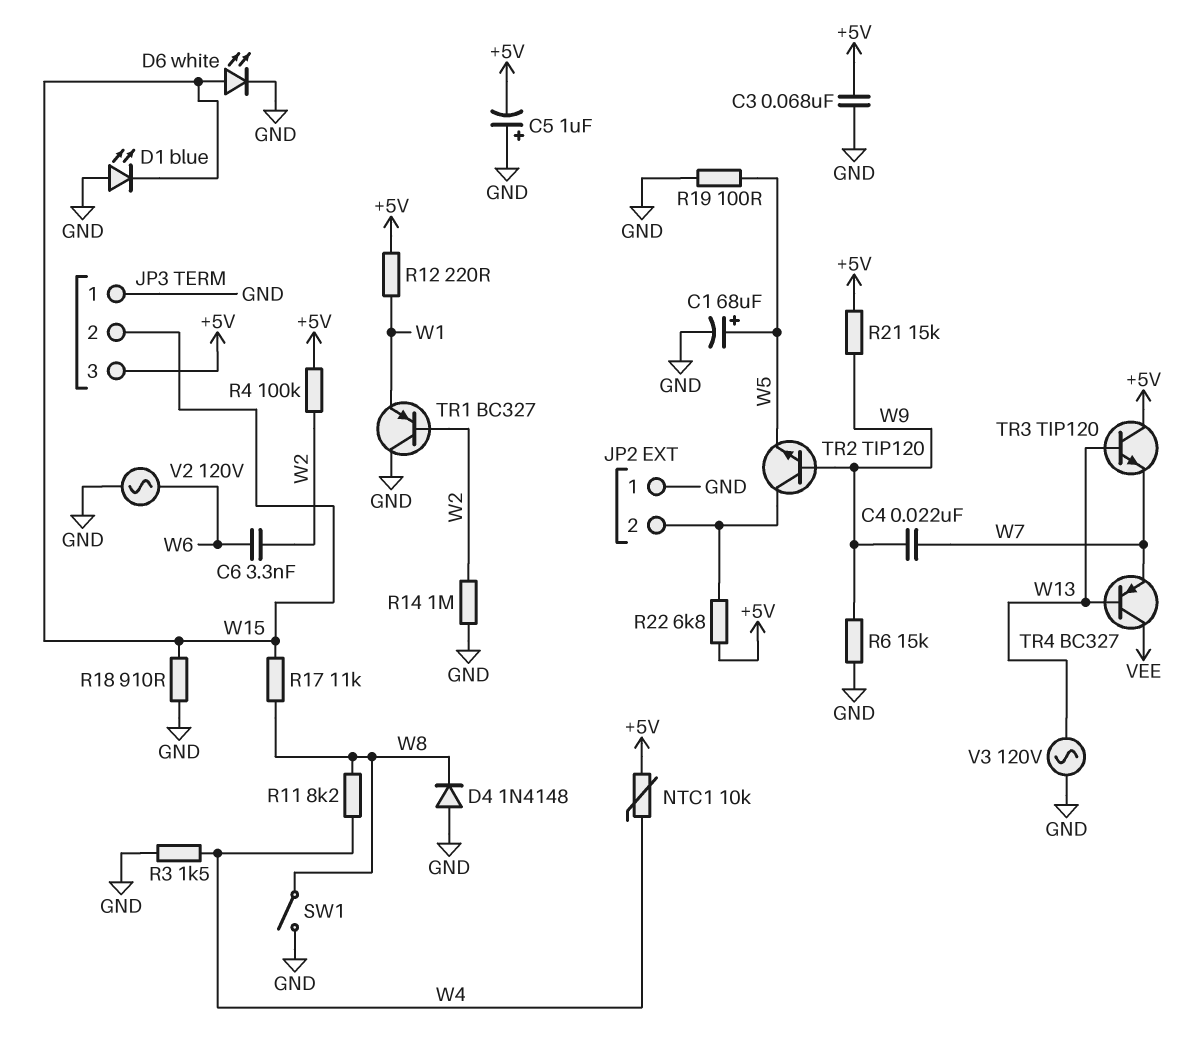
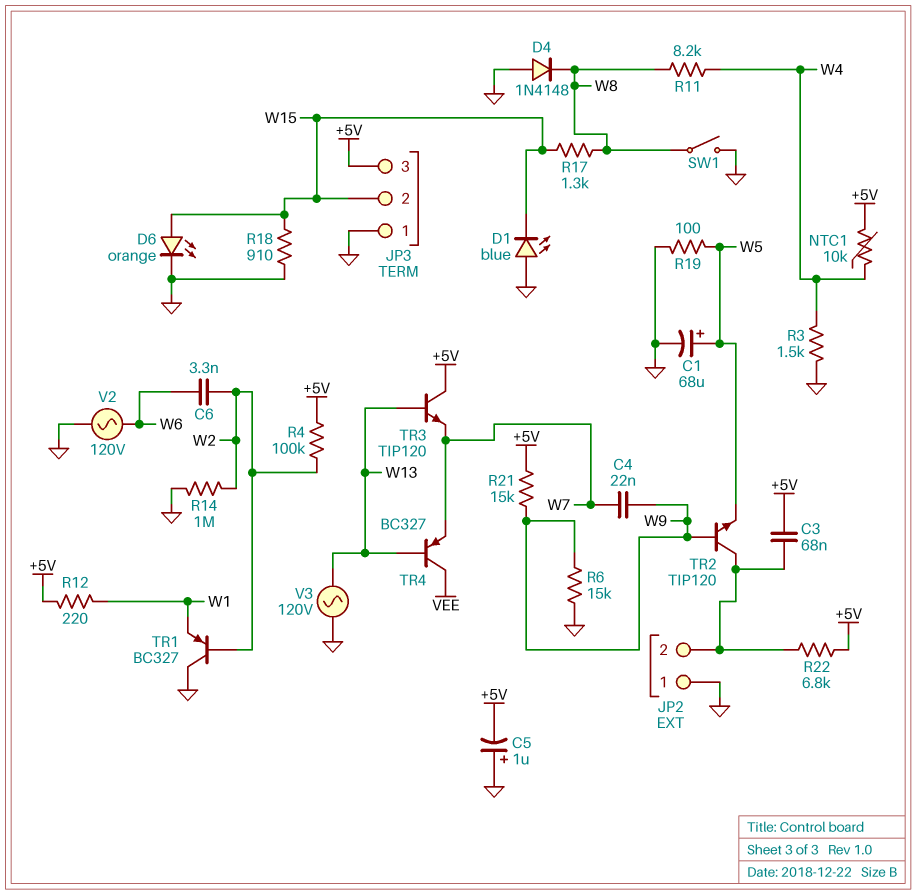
C3: 68nF (+5V, GND) -> 68nF (+5V, JP2/2)
D6: LED white (A W15, K GND) -> LED orange (A W15, K GND)
R17: 11k (W8, W15) -> 1.3k (W8, W15)

